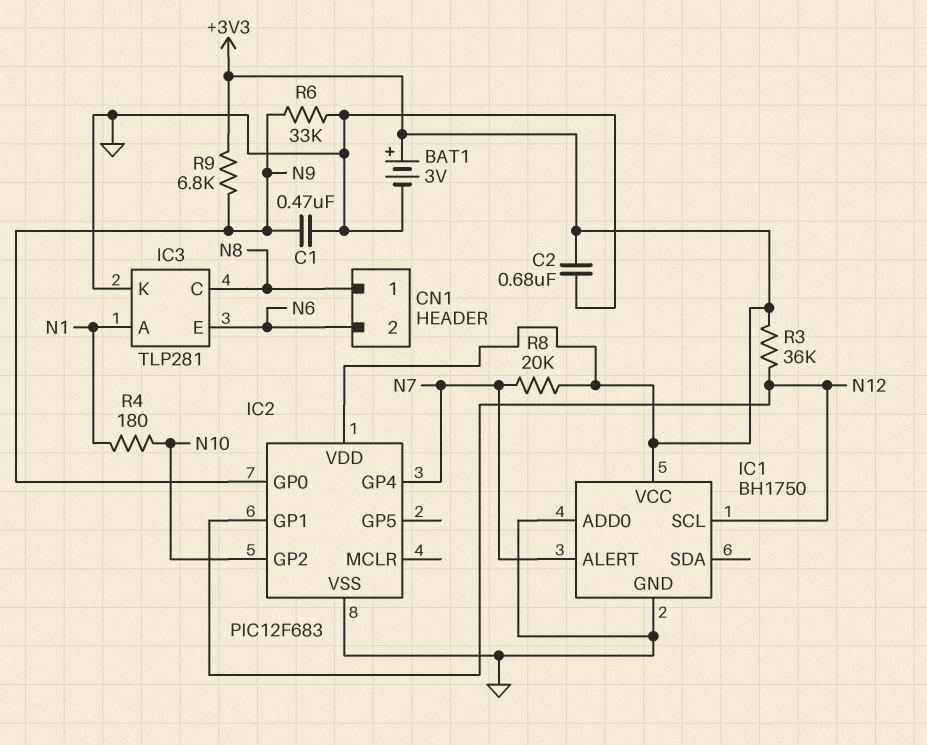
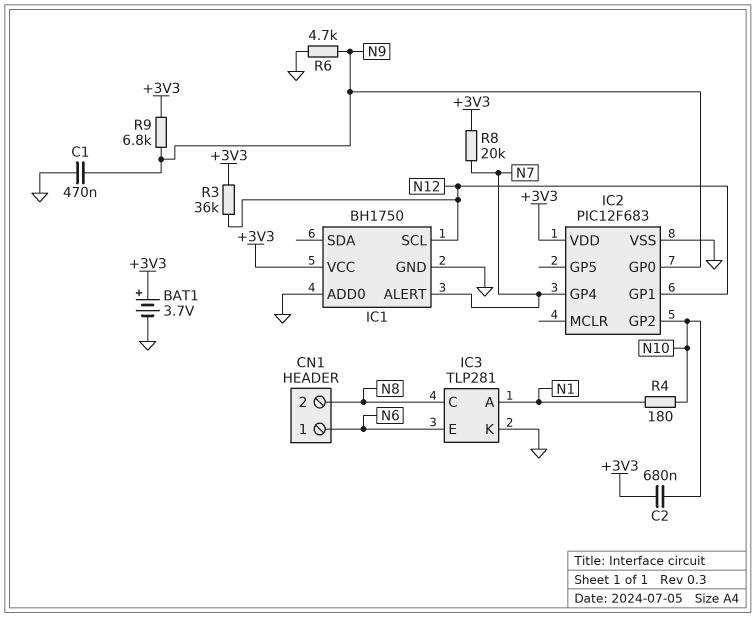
BAT1: 3V (plus +3V3, minus GND) -> 3.7V (plus +3V3, minus GND)
C2: 680nF (+3V3, GND) -> 680nF (+3V3, N10)
CN1 pin 1: N8 -> N6
CN1 pin 2: N6 -> N8
R6: 33k (GND, N9) -> 4.7k (GND, N9)

